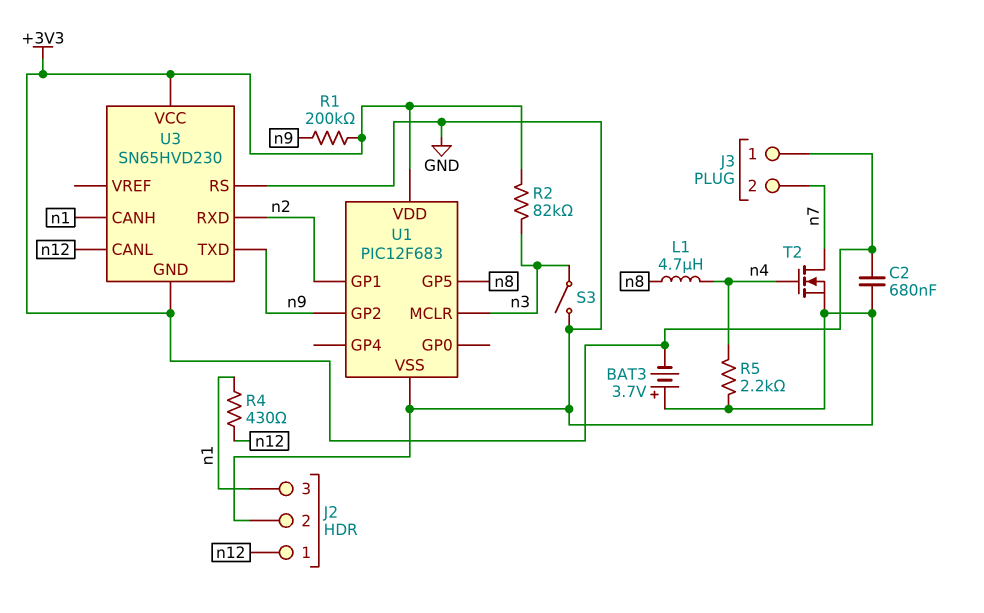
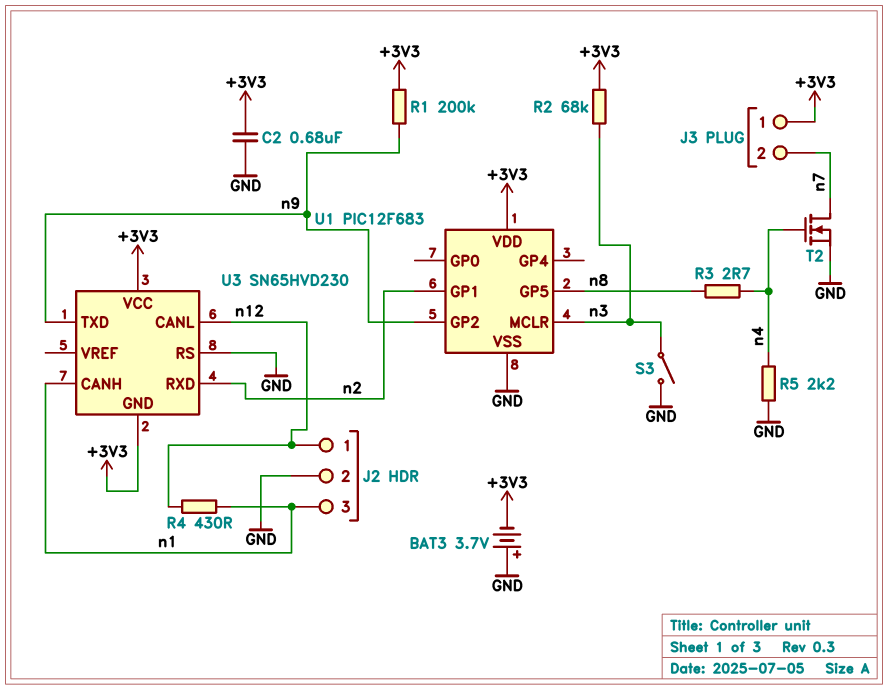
L1: 4.7uH (n4, n8) -> none
R2: 82k (+3V3, n3) -> 68k (+3V3, n3)
R3: none -> 2.7 (n4, n8)

